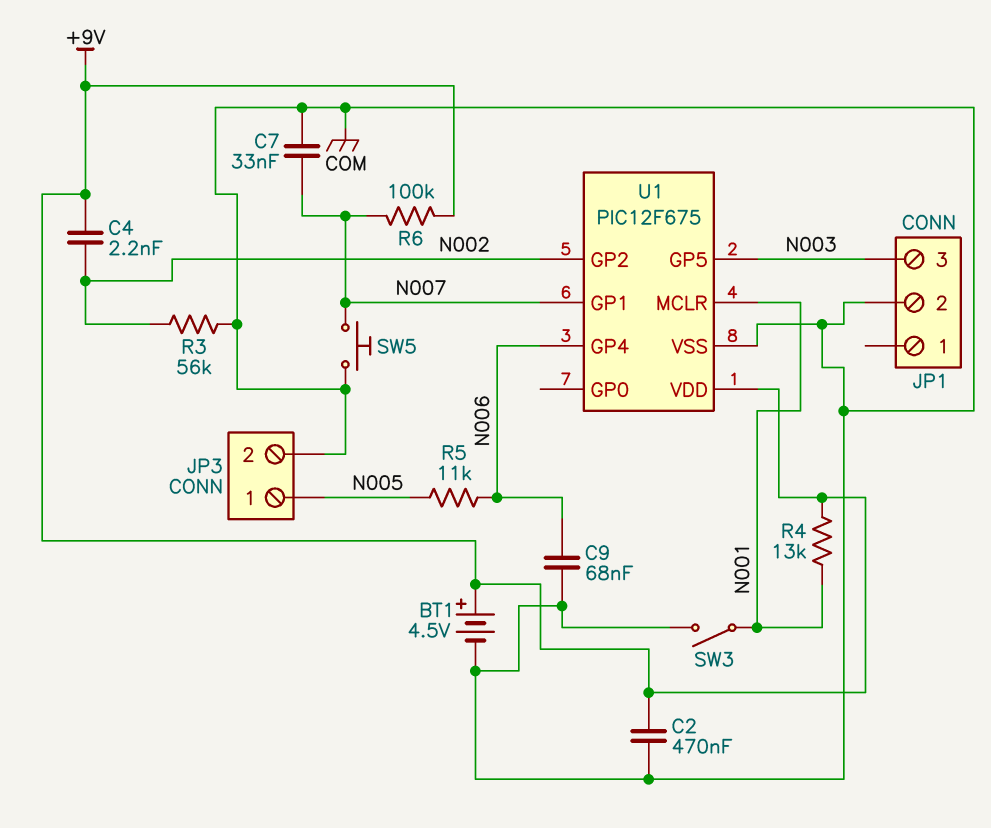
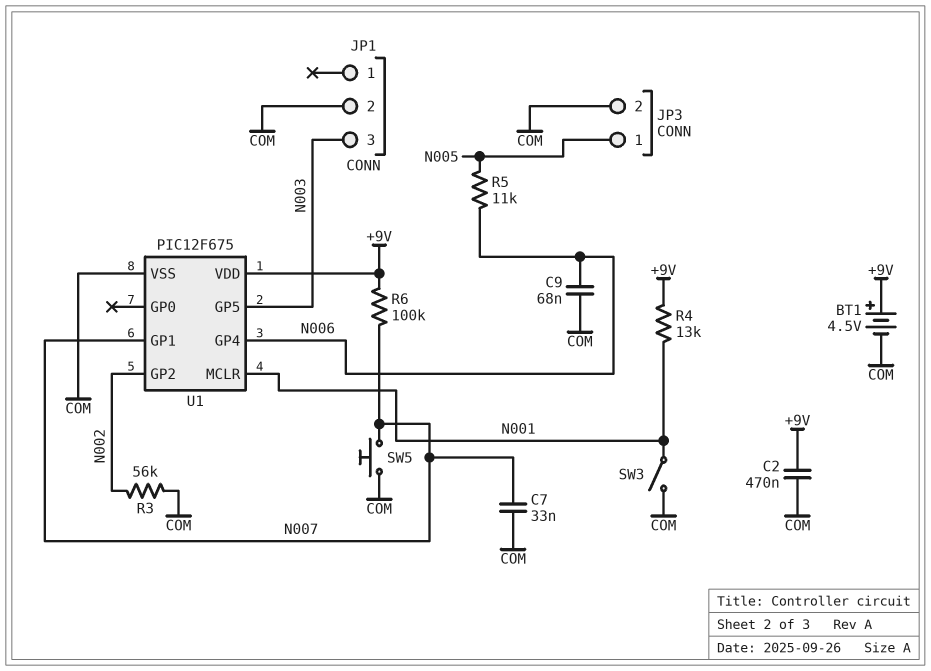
C4: 2.2nF (+9V, N002) -> none

